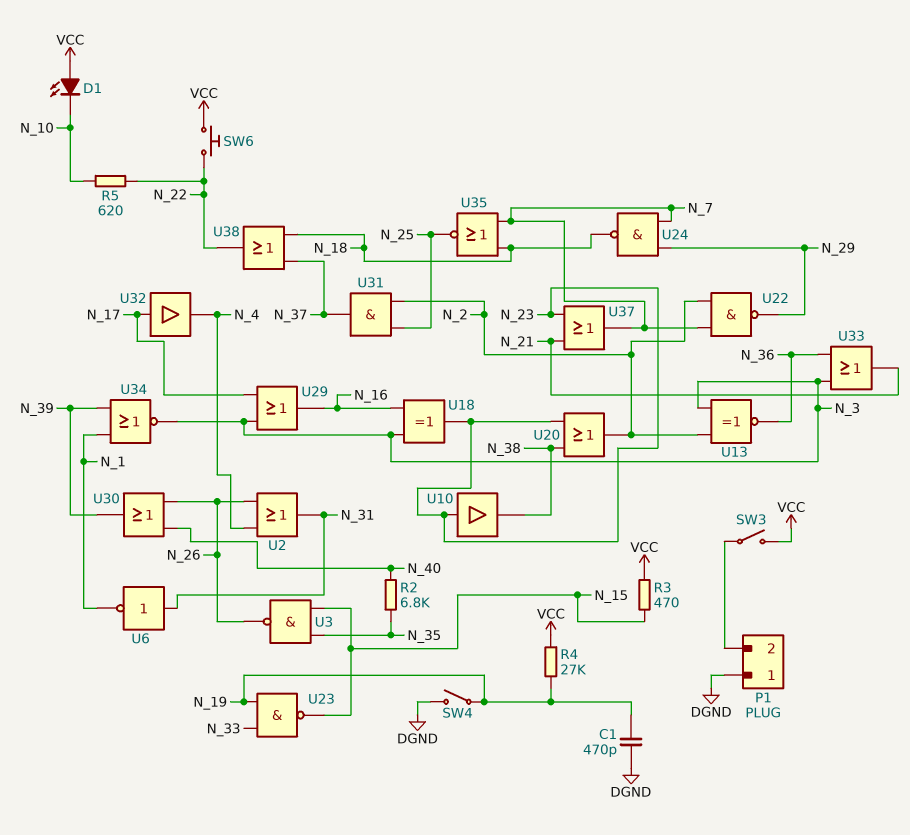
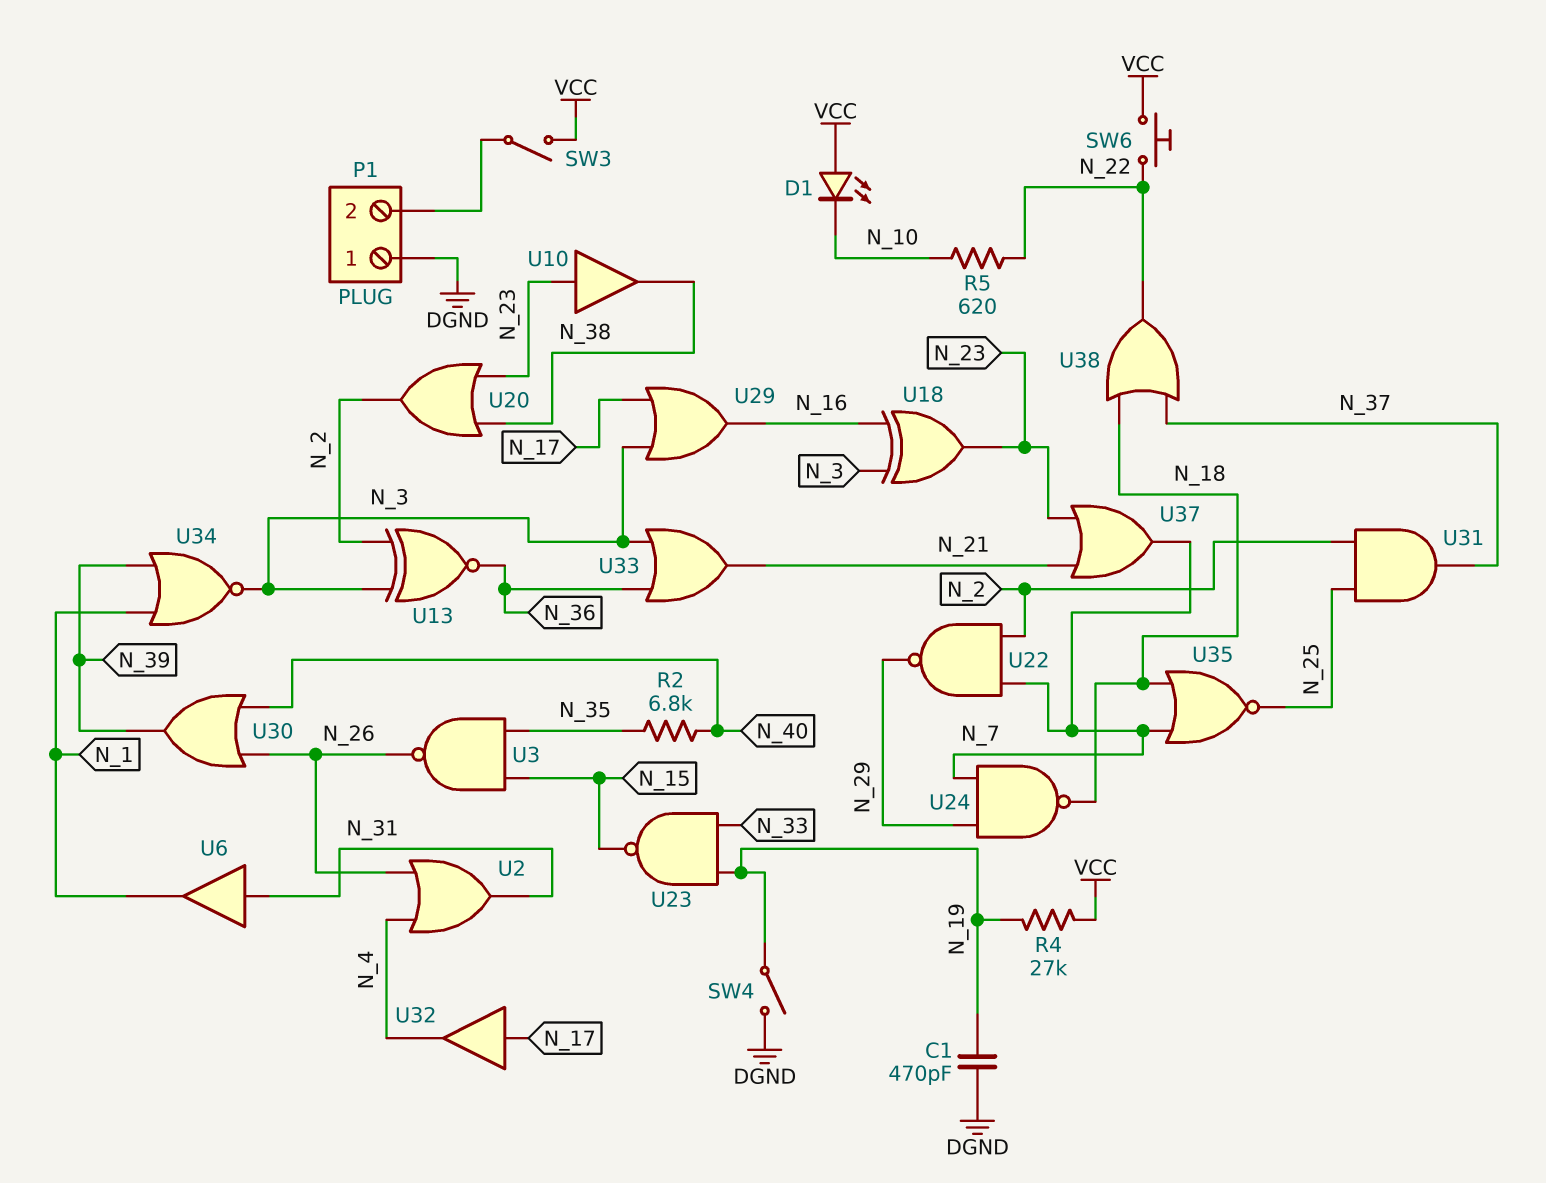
R3: 470 (N_15, VCC) -> none
U6: NOT (in N_31, out N_1) -> buffer (in N_31, out N_1)

